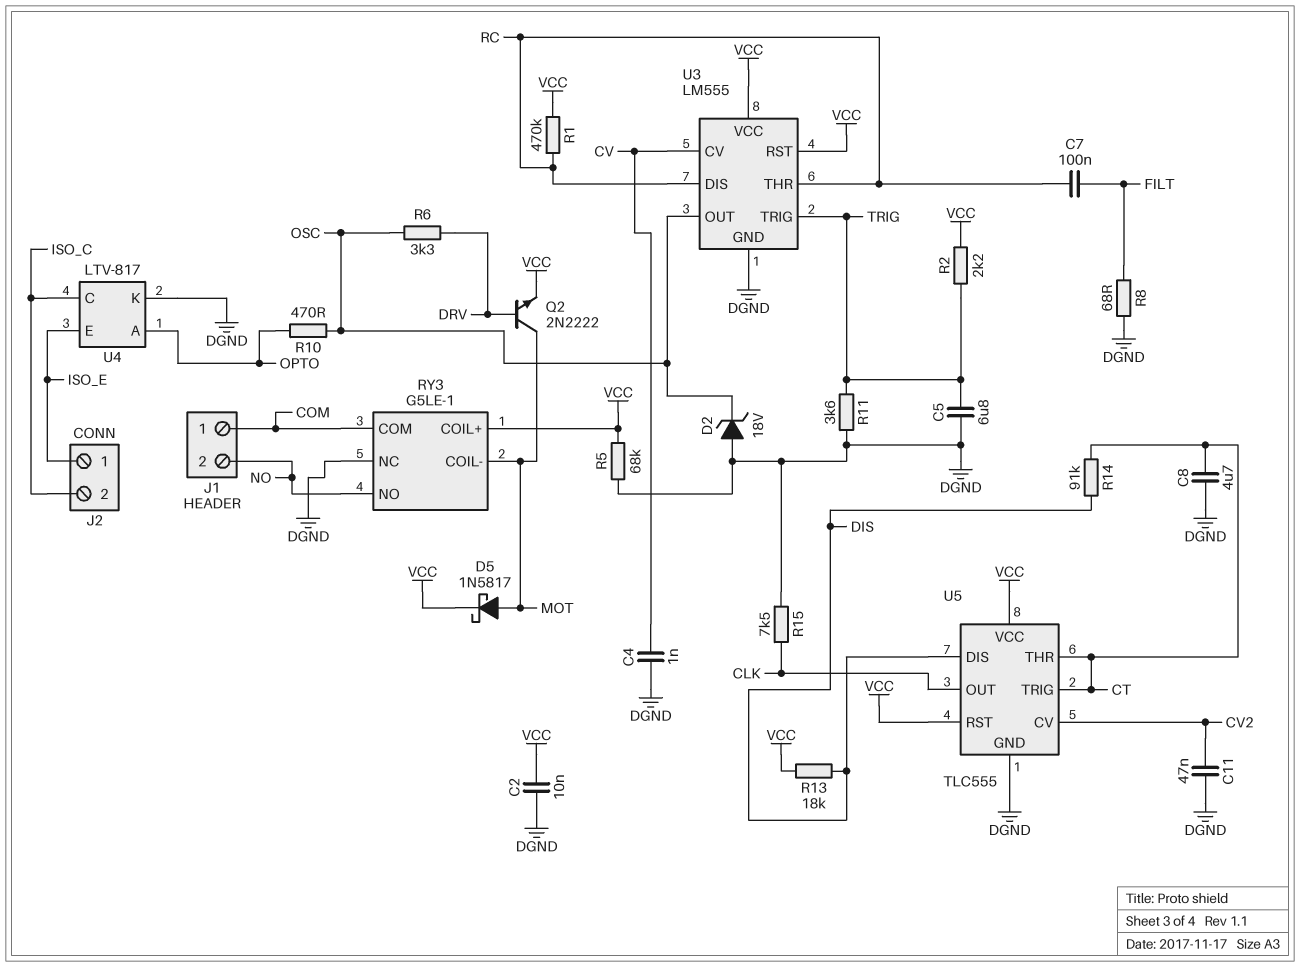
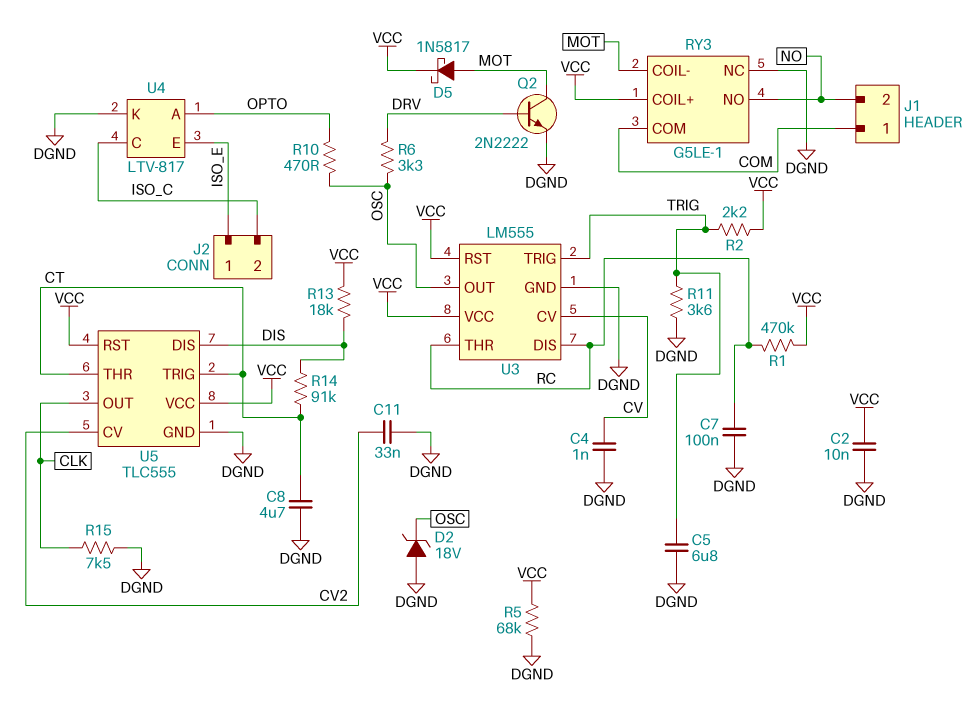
C7: 100nF (FILT, RC) -> 100nF (DGND, RC)
C11: 47nF (CV2, DGND) -> 33nF (CV2, DGND)
Q2: NPN 2N2222 (B DRV, C MOT, E VCC) -> NPN 2N2222 (B DRV, C MOT, E DGND)
R8: 68 (DGND, FILT) -> none

